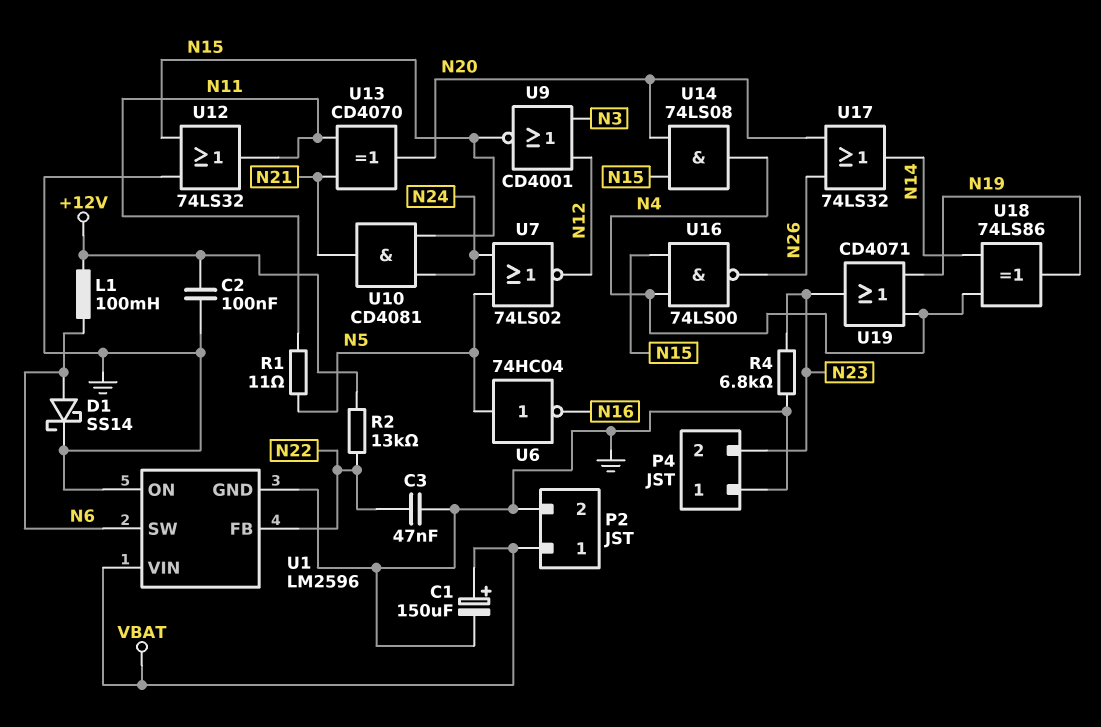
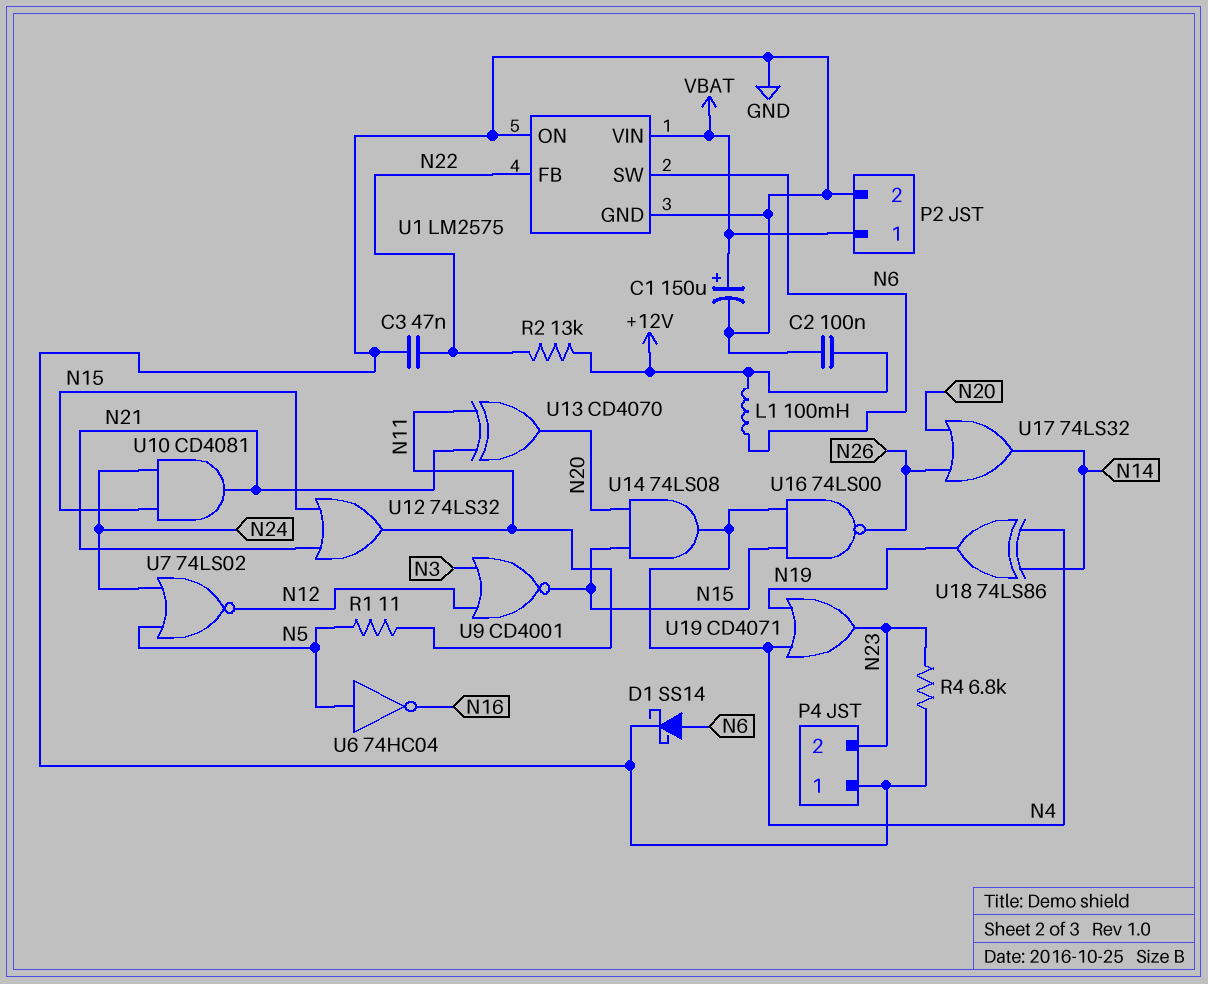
U1: LM2596 -> LM2575
U12: OR 74LS32 (in GND, in N15, out N11) -> OR 74LS32 (in N15, in N21, out N11)

